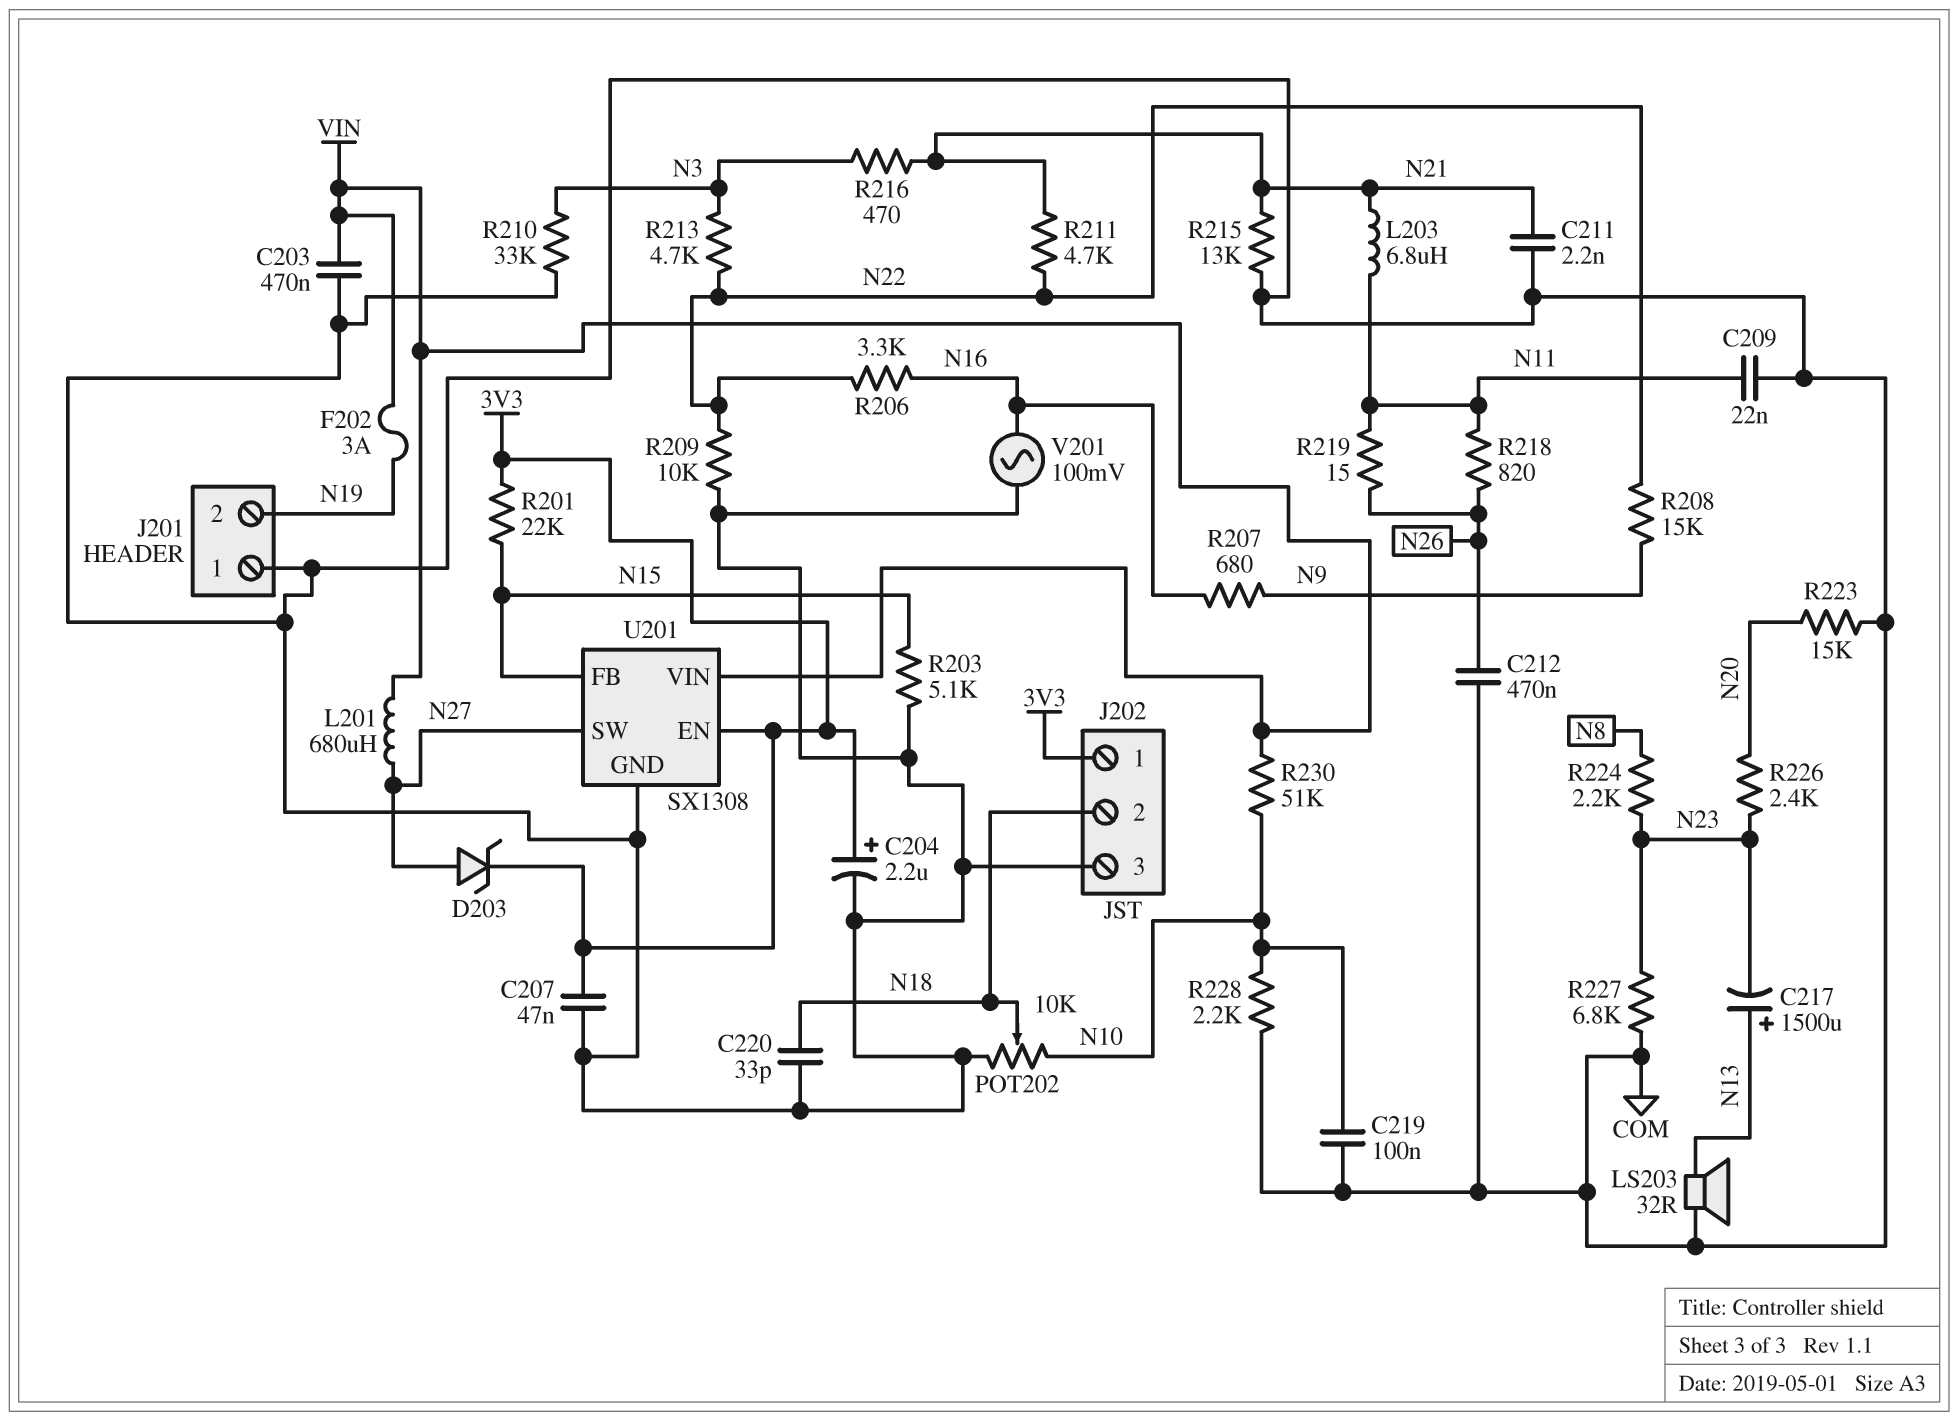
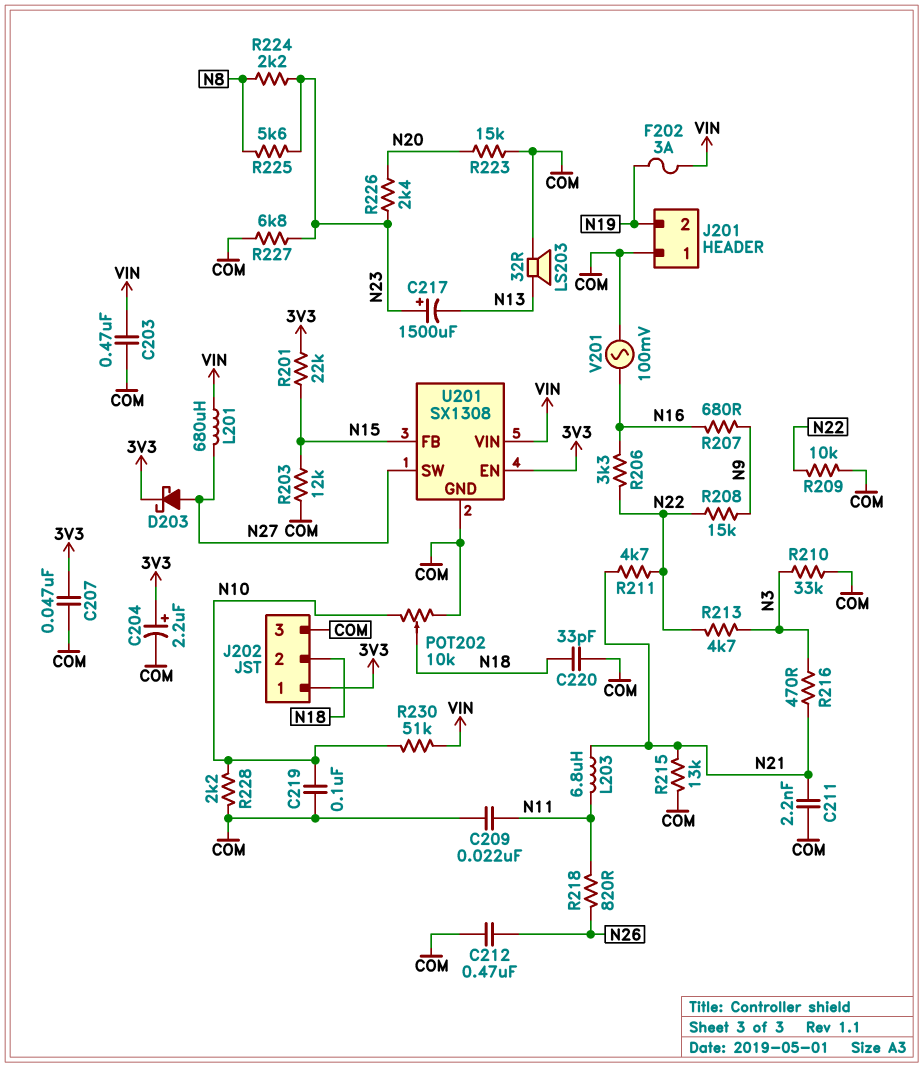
C217: 1500uF (plus N13, minus N23) -> 1500uF (plus N23, minus N13)
D203: zener (A N27, K 3V3) -> schottky (A N27, K 3V3)
R203: 5.1k (COM, N15) -> 12k (COM, N15)
R219: 15 (N11, N26) -> none
R225: none -> 5.6k (N8, N23)

